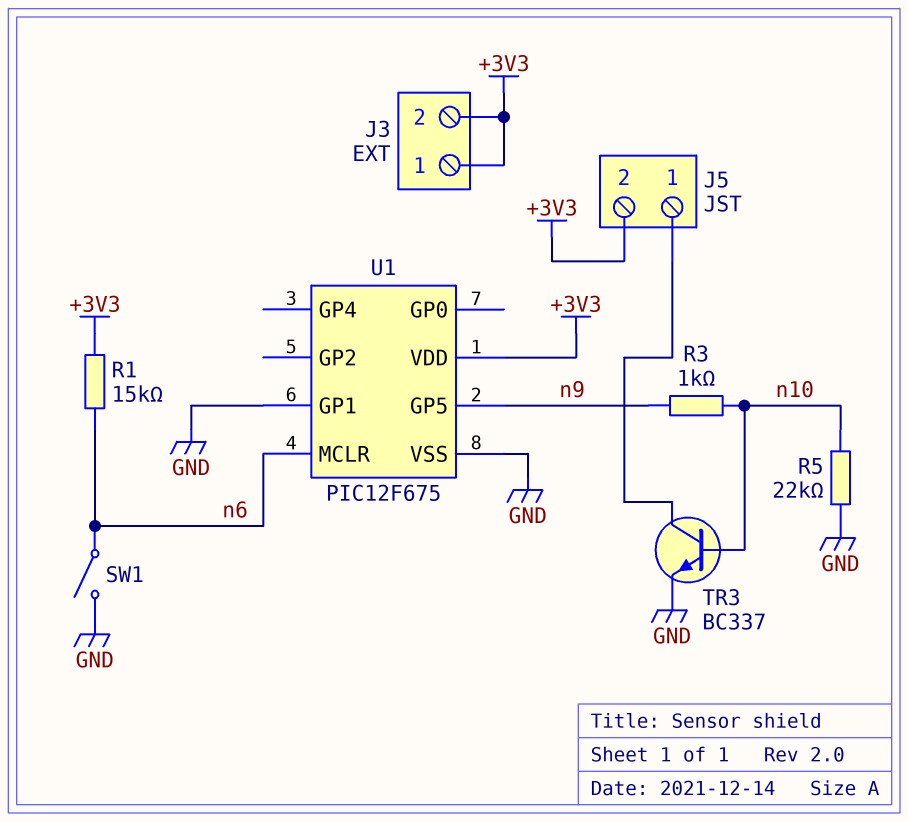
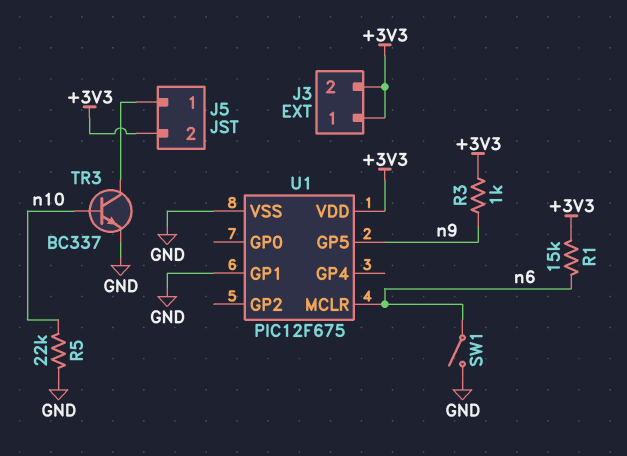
R3: 1k (n9, n10) -> 1k (+3V3, n9)

